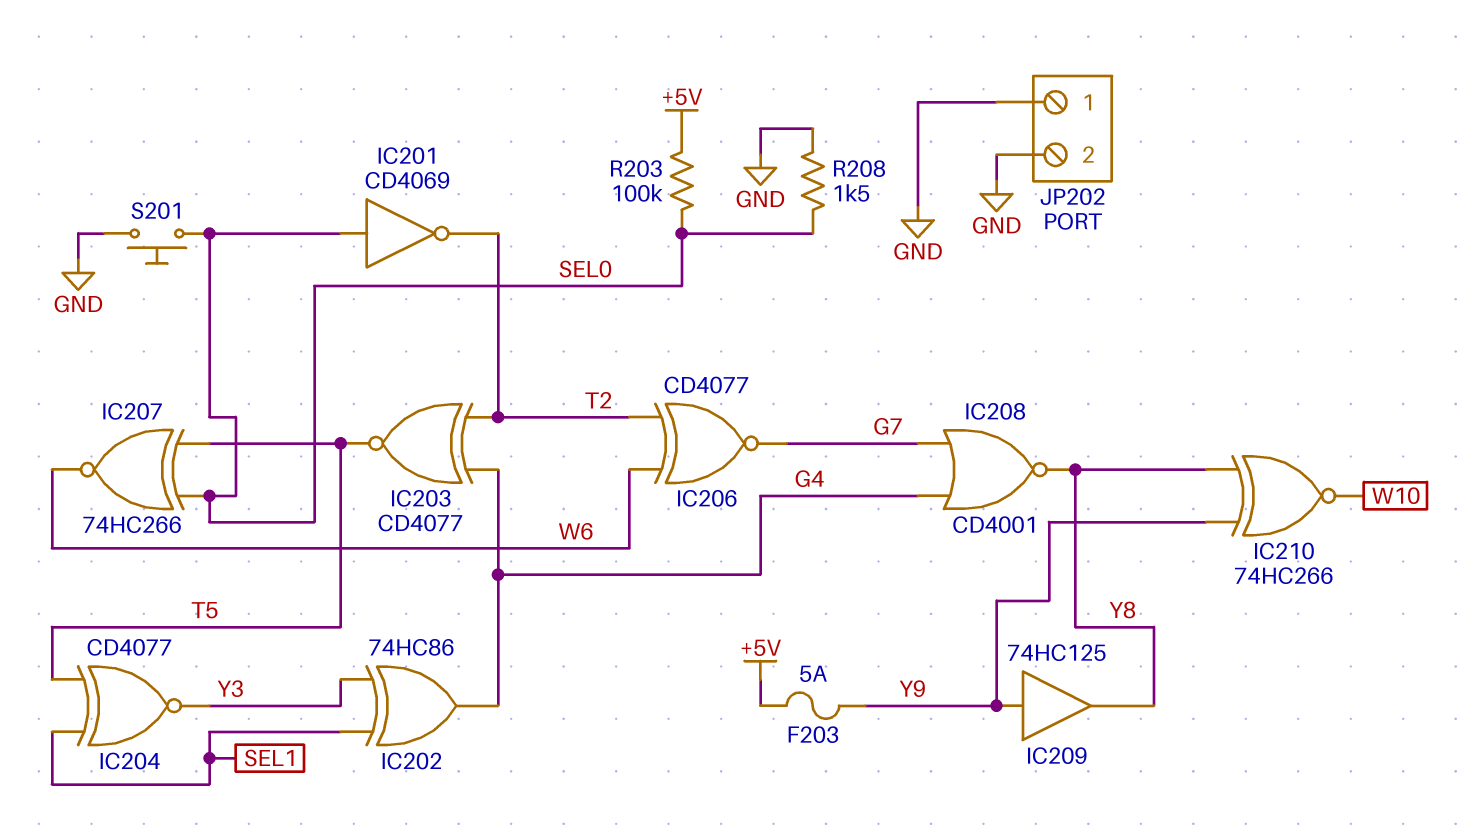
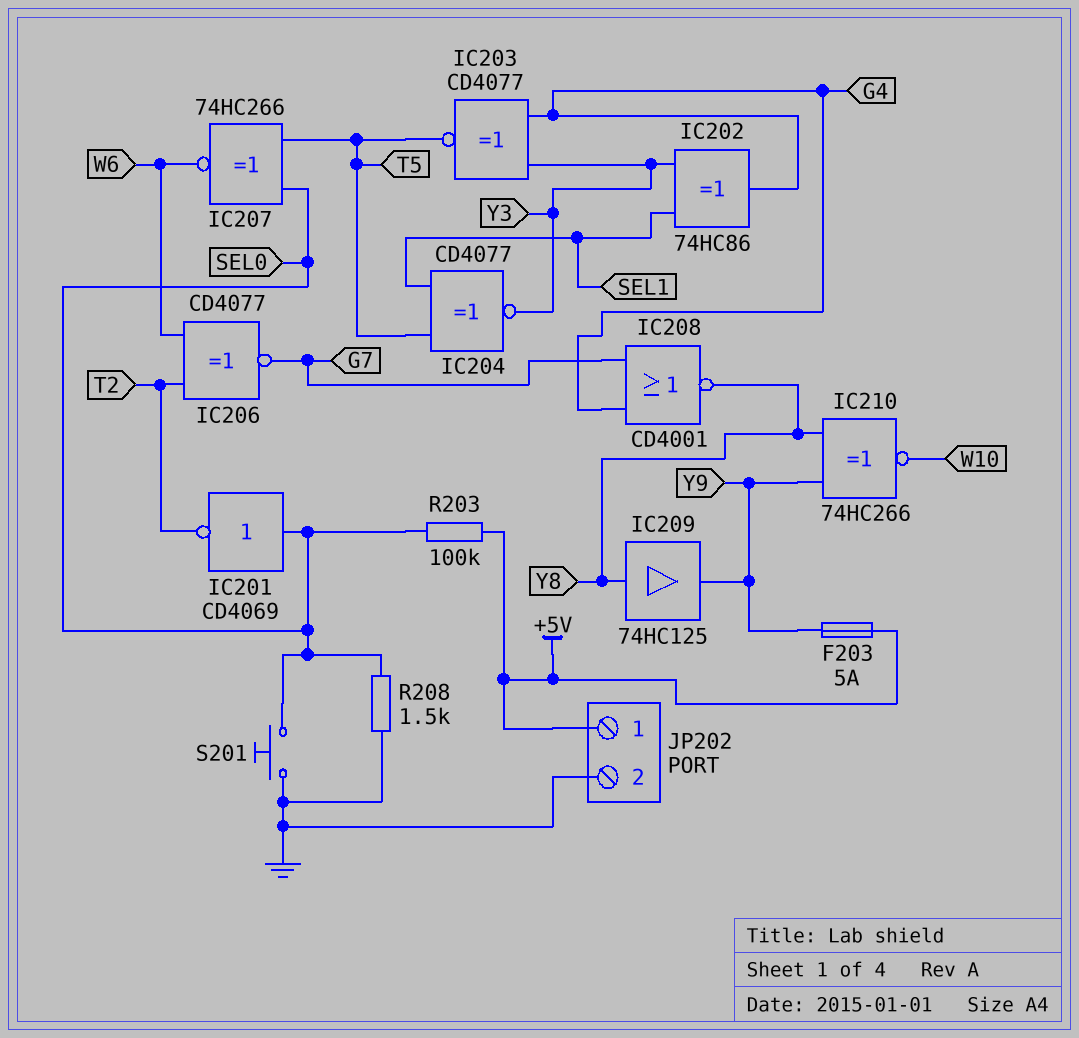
IC203: XNOR CD4077 (in G4, in T2, out T5) -> XNOR CD4077 (in G4, in Y3, out T5)
IC209: buffer 74HC125 (in Y9, out Y8) -> buffer 74HC125 (in Y8, out Y9)
JP202 pin 1: GND -> +5V

